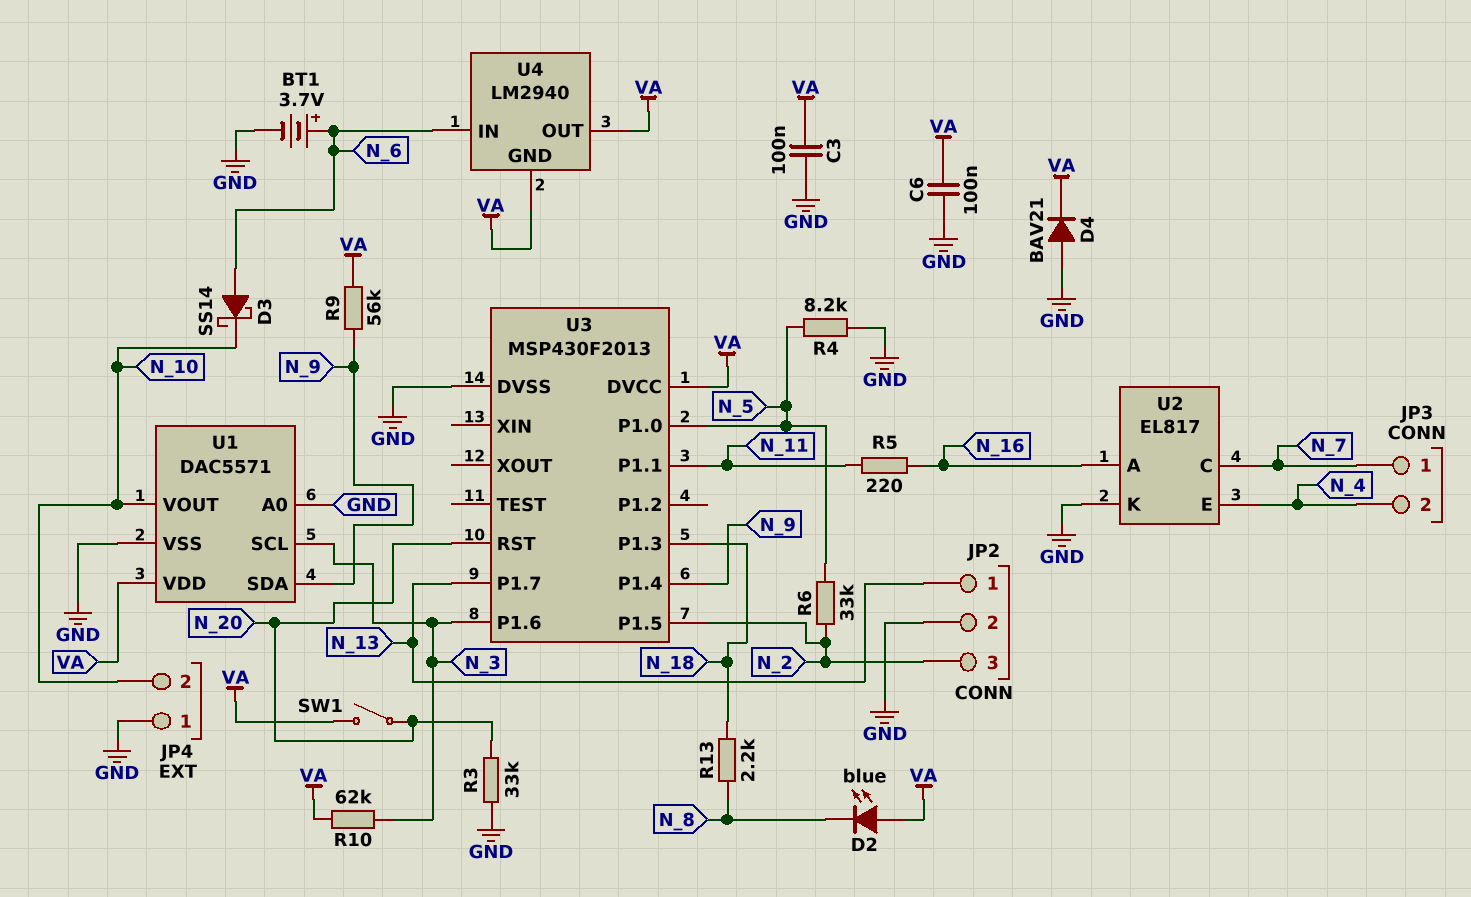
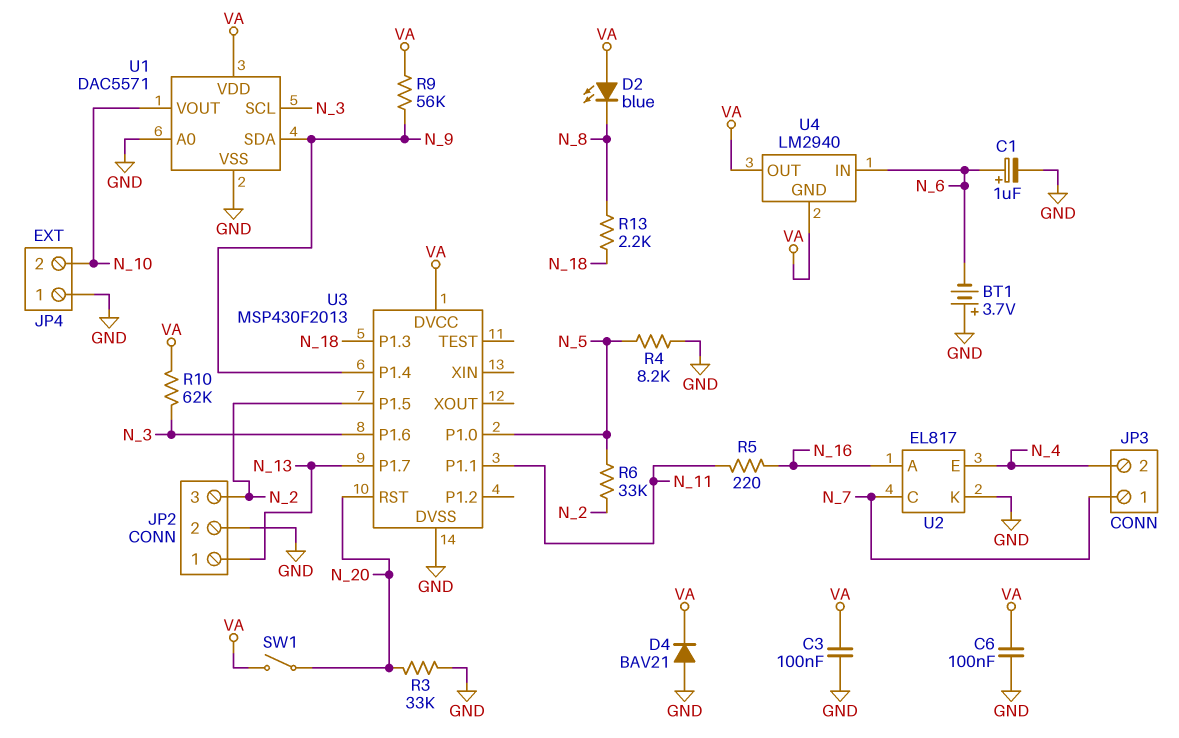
BT1: 3.7V (plus N_6, minus GND) -> 3.7V (plus GND, minus N_6)
C1: none -> 1uF (plus N_6, minus GND)
D3: schottky SS14 (A N_6, K N_10) -> none

